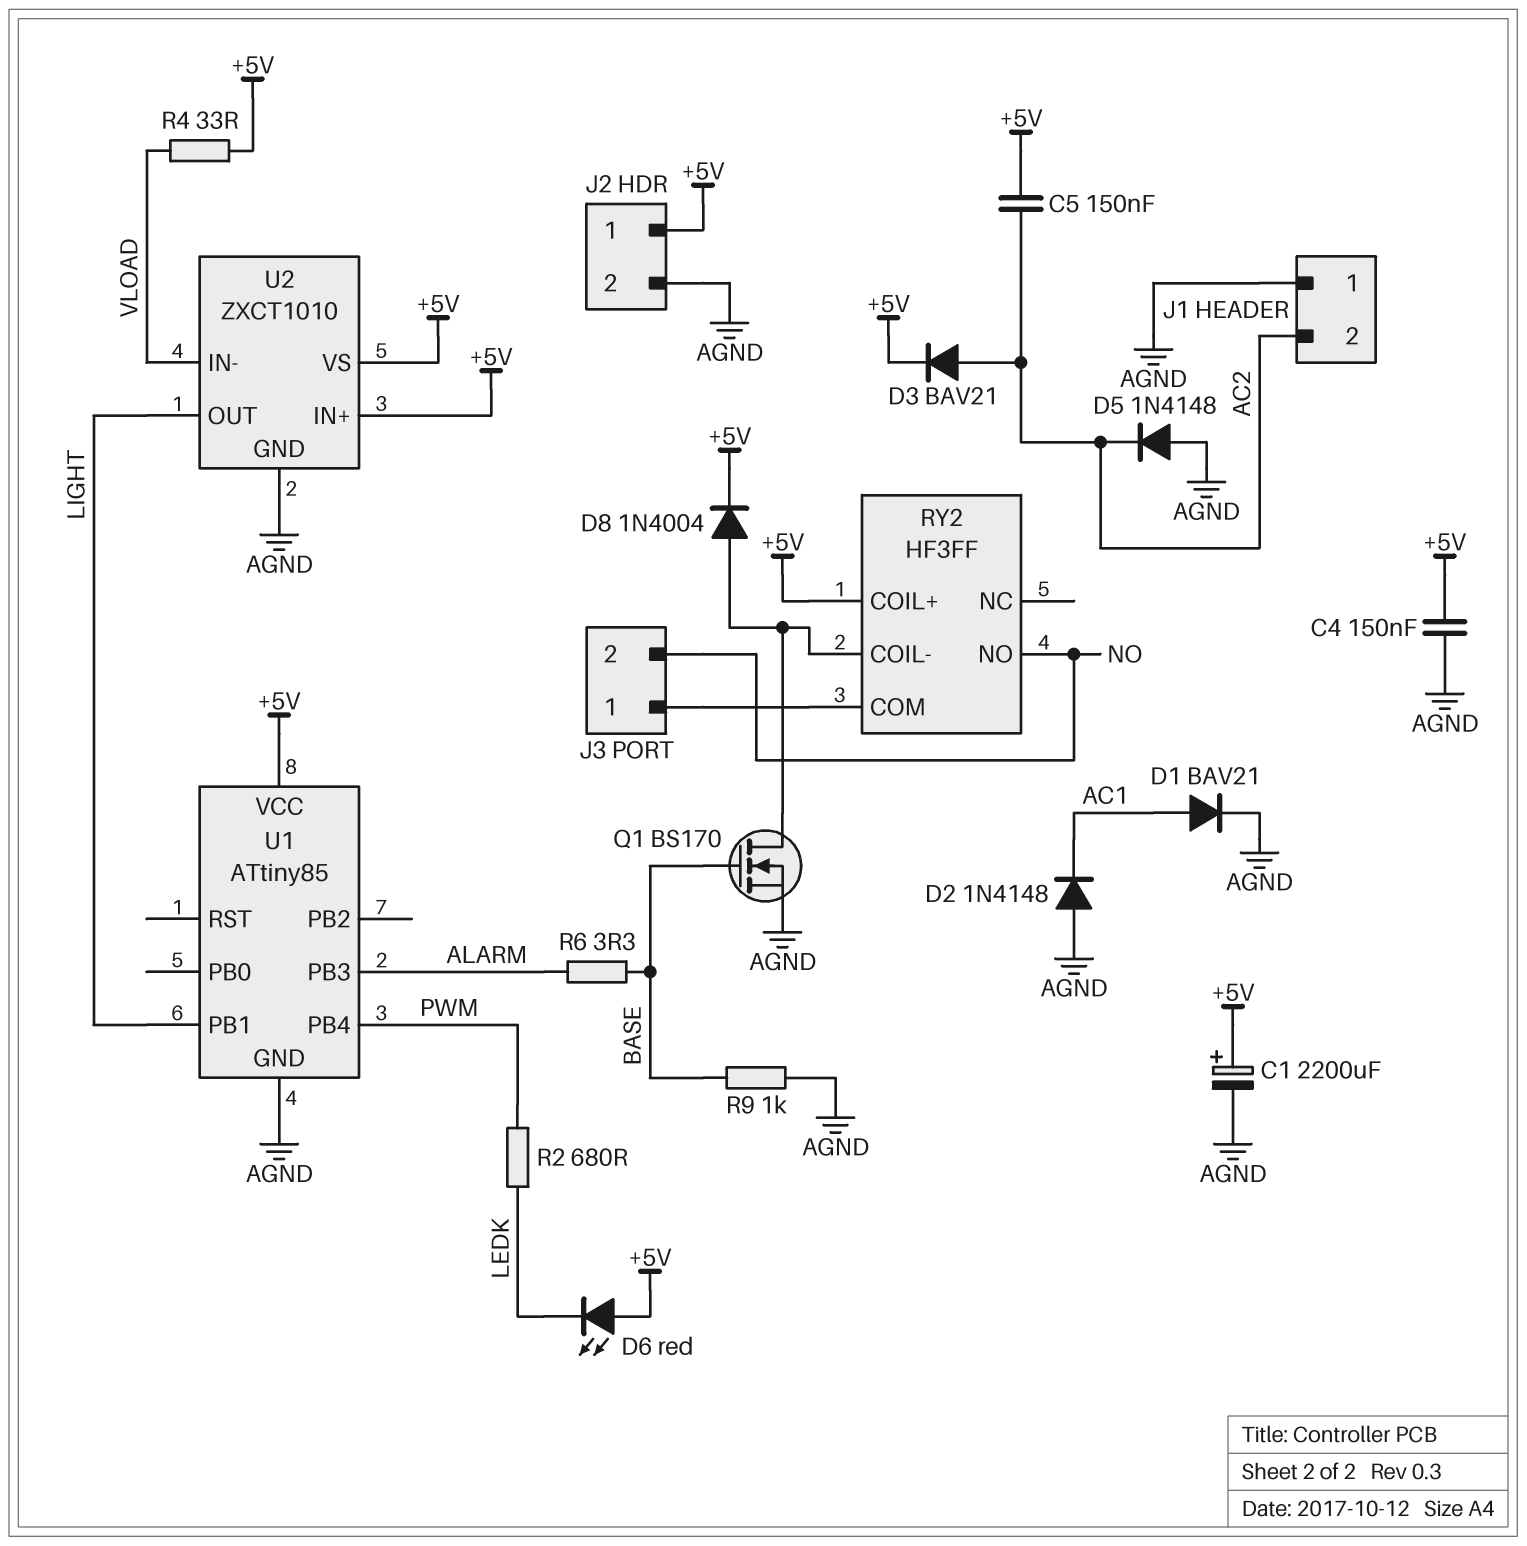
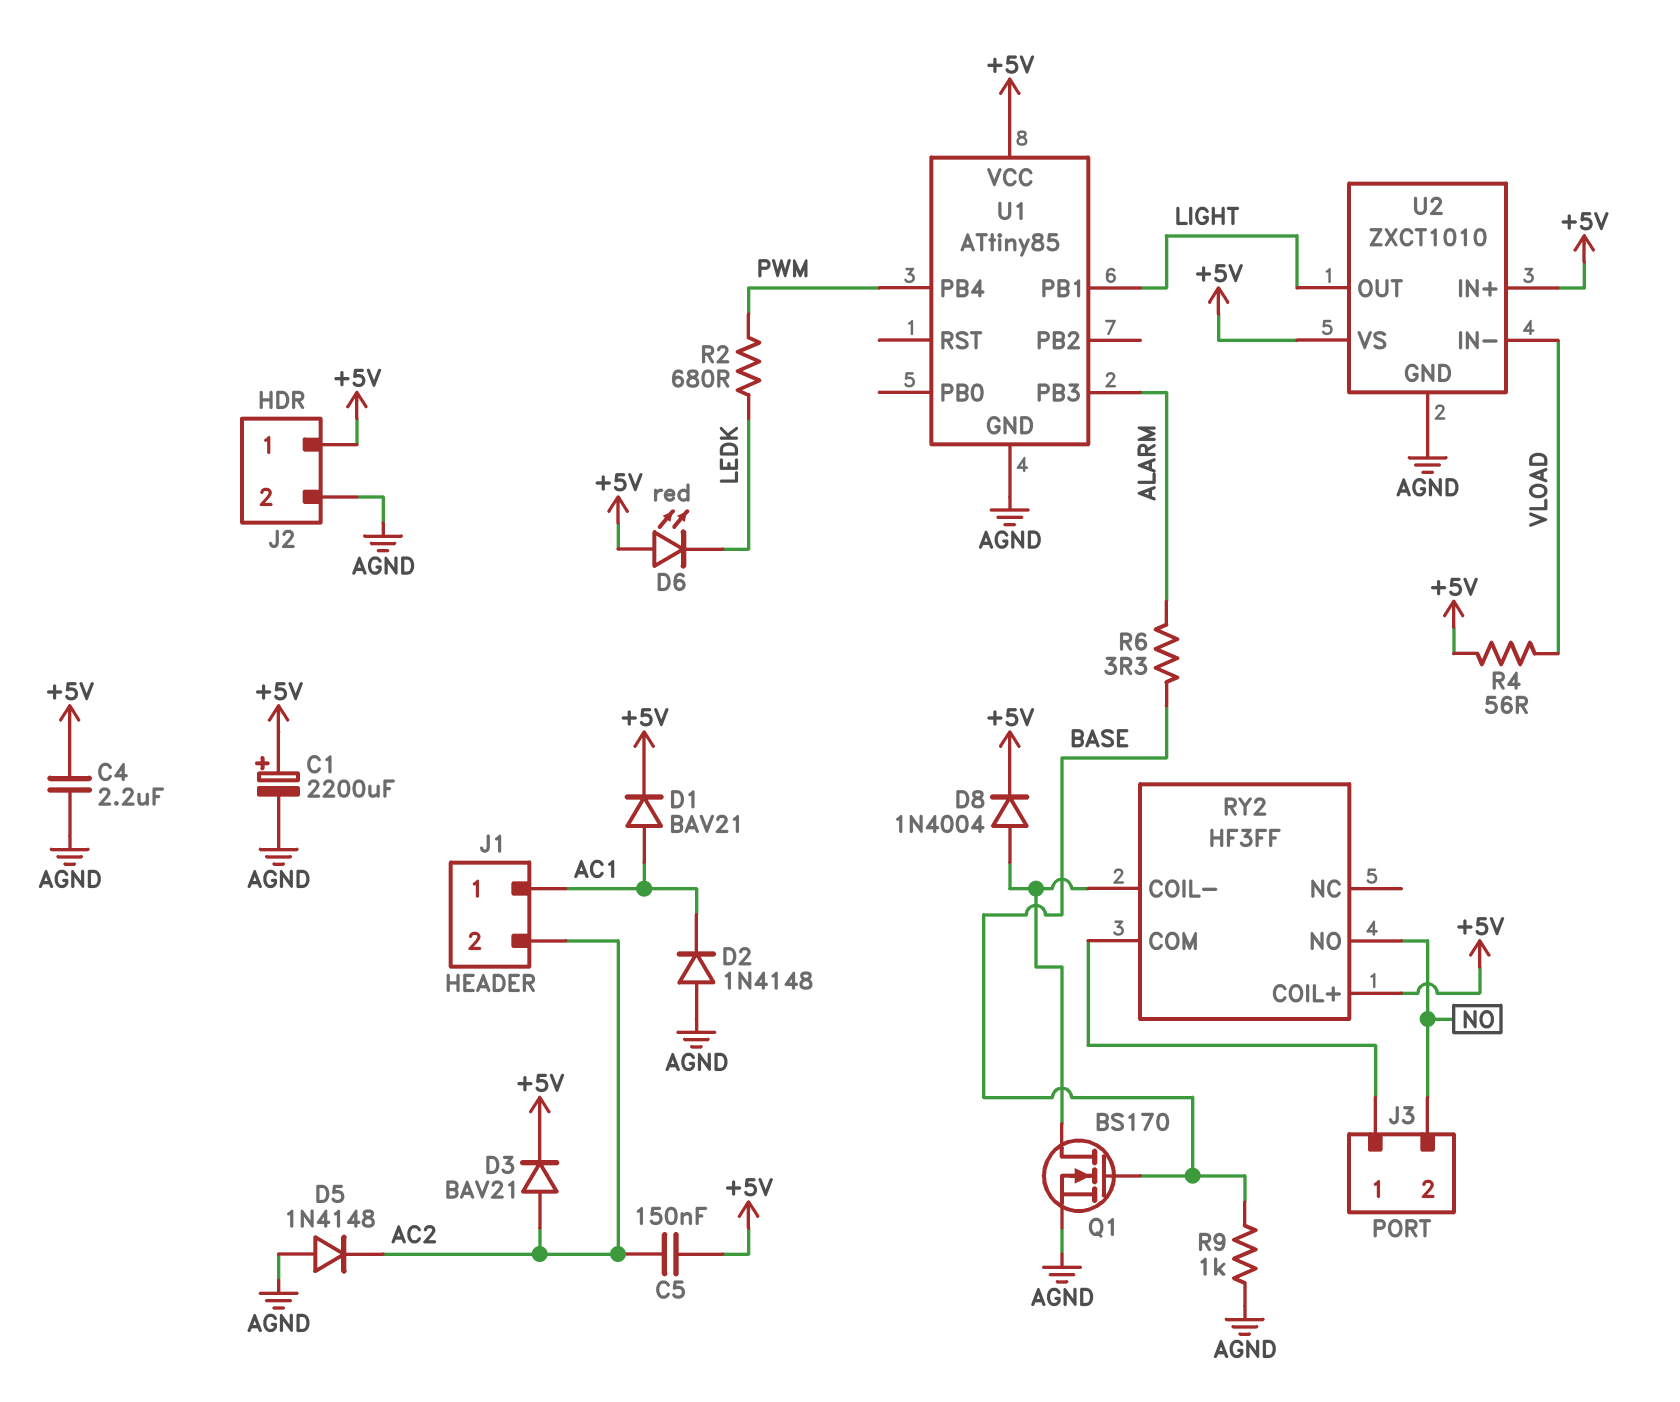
C4: 150nF (+5V, AGND) -> 2.2uF (+5V, AGND)
D1: diode BAV21 (A AC1, K AGND) -> diode BAV21 (A AC1, K +5V)
J1 pin 1: AGND -> AC1
R4: 33 (+5V, VLOAD) -> 56 (+5V, VLOAD)

